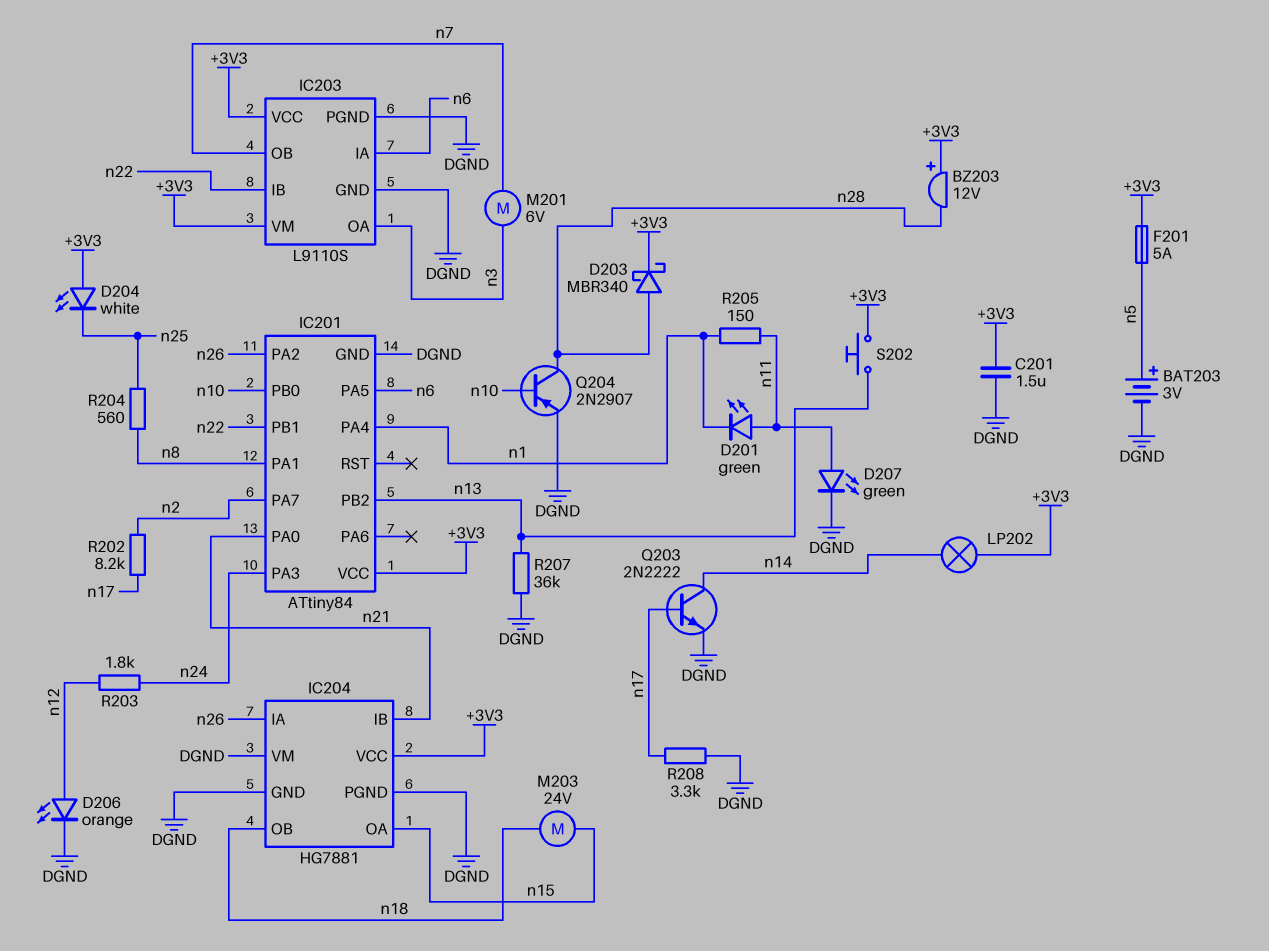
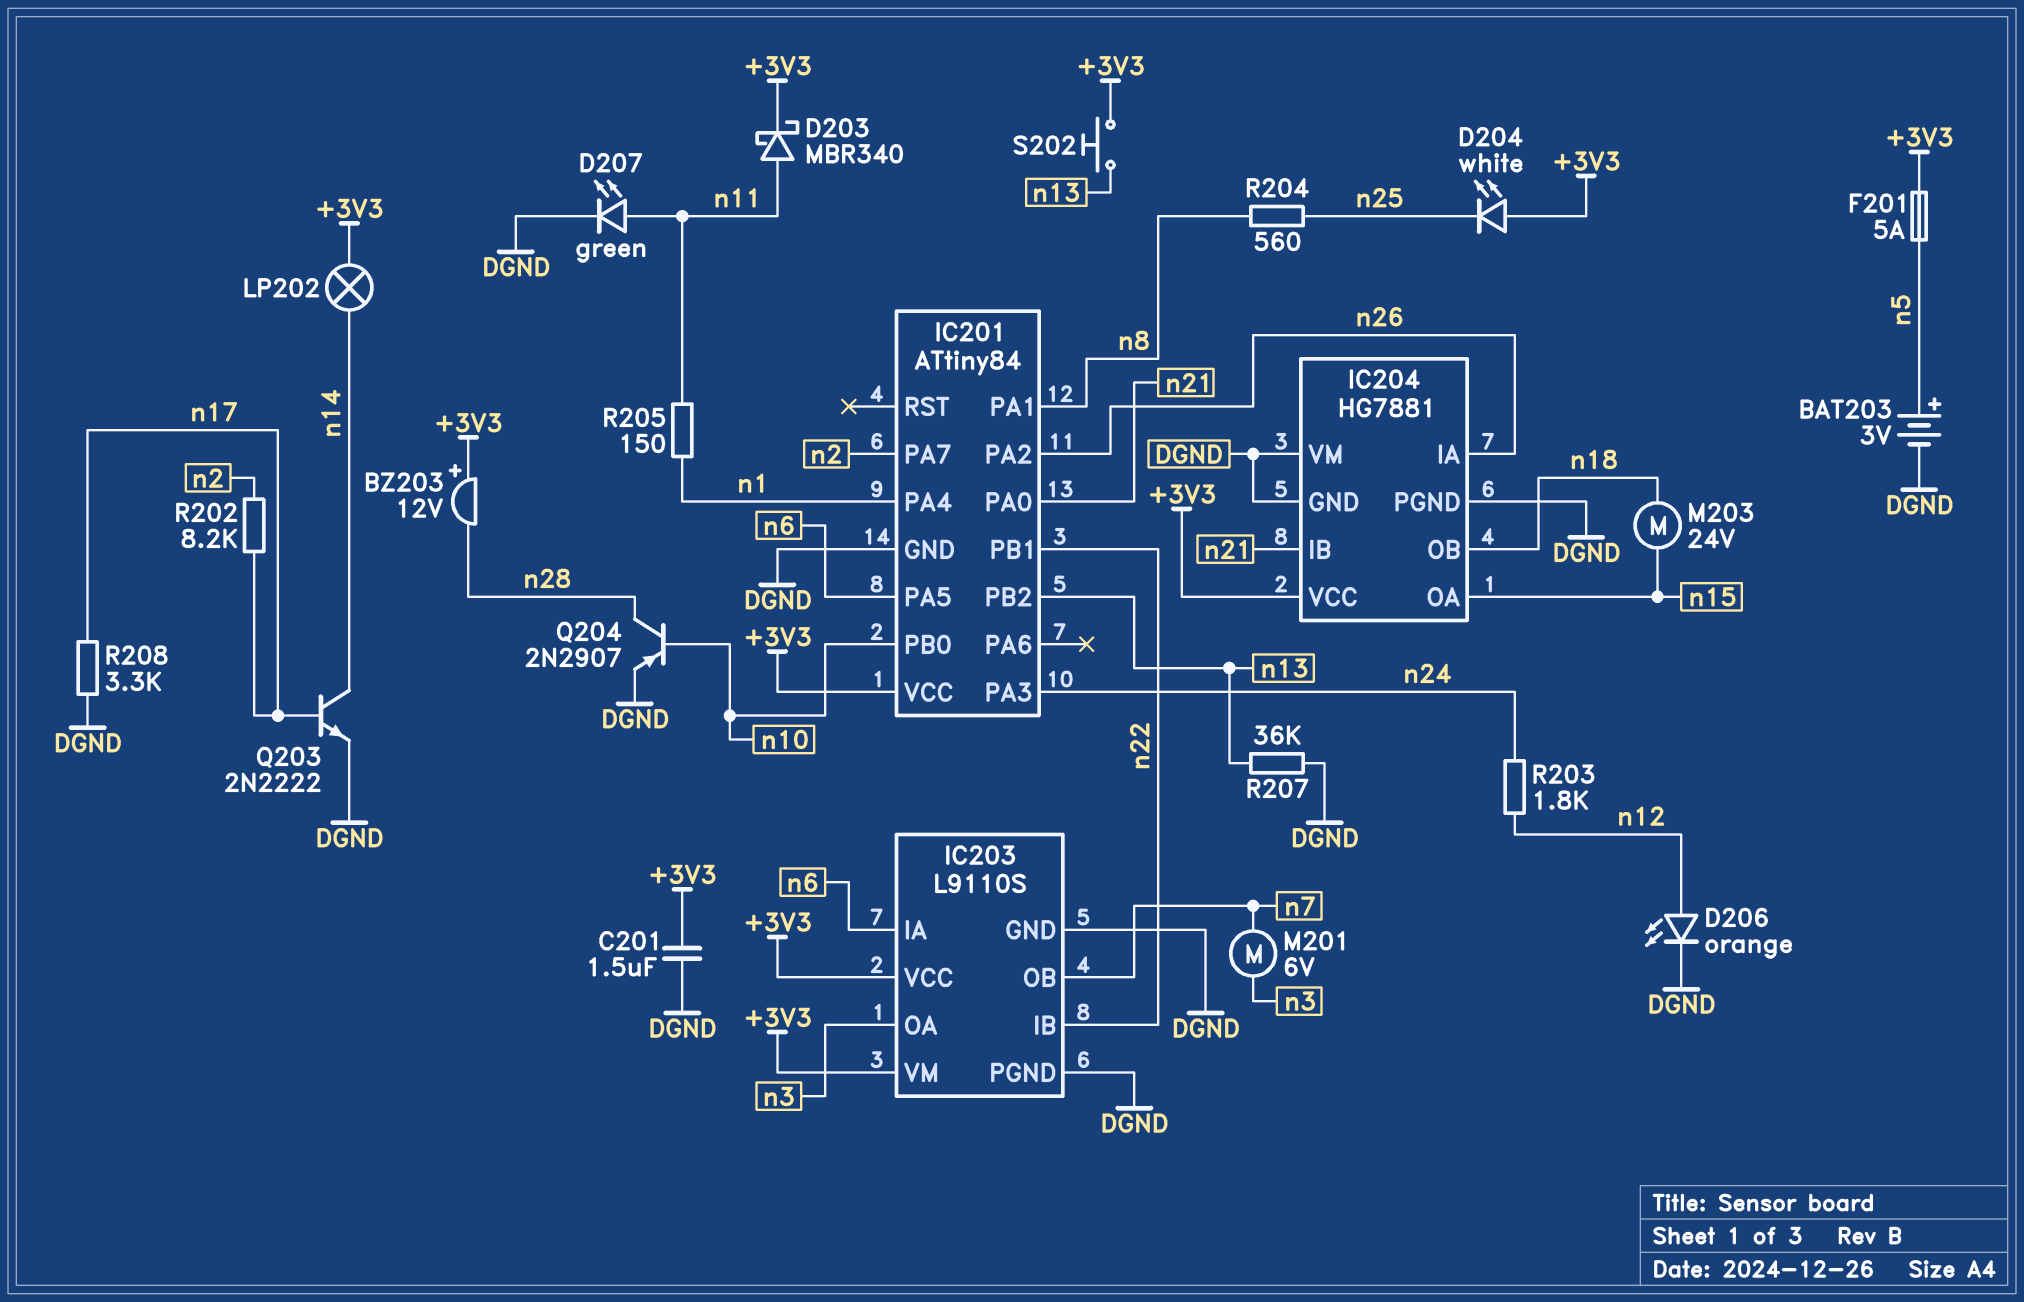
D201: LED green (A n11, K n1) -> none
D203: schottky MBR340 (A n28, K +3V3) -> schottky MBR340 (A n11, K +3V3)

